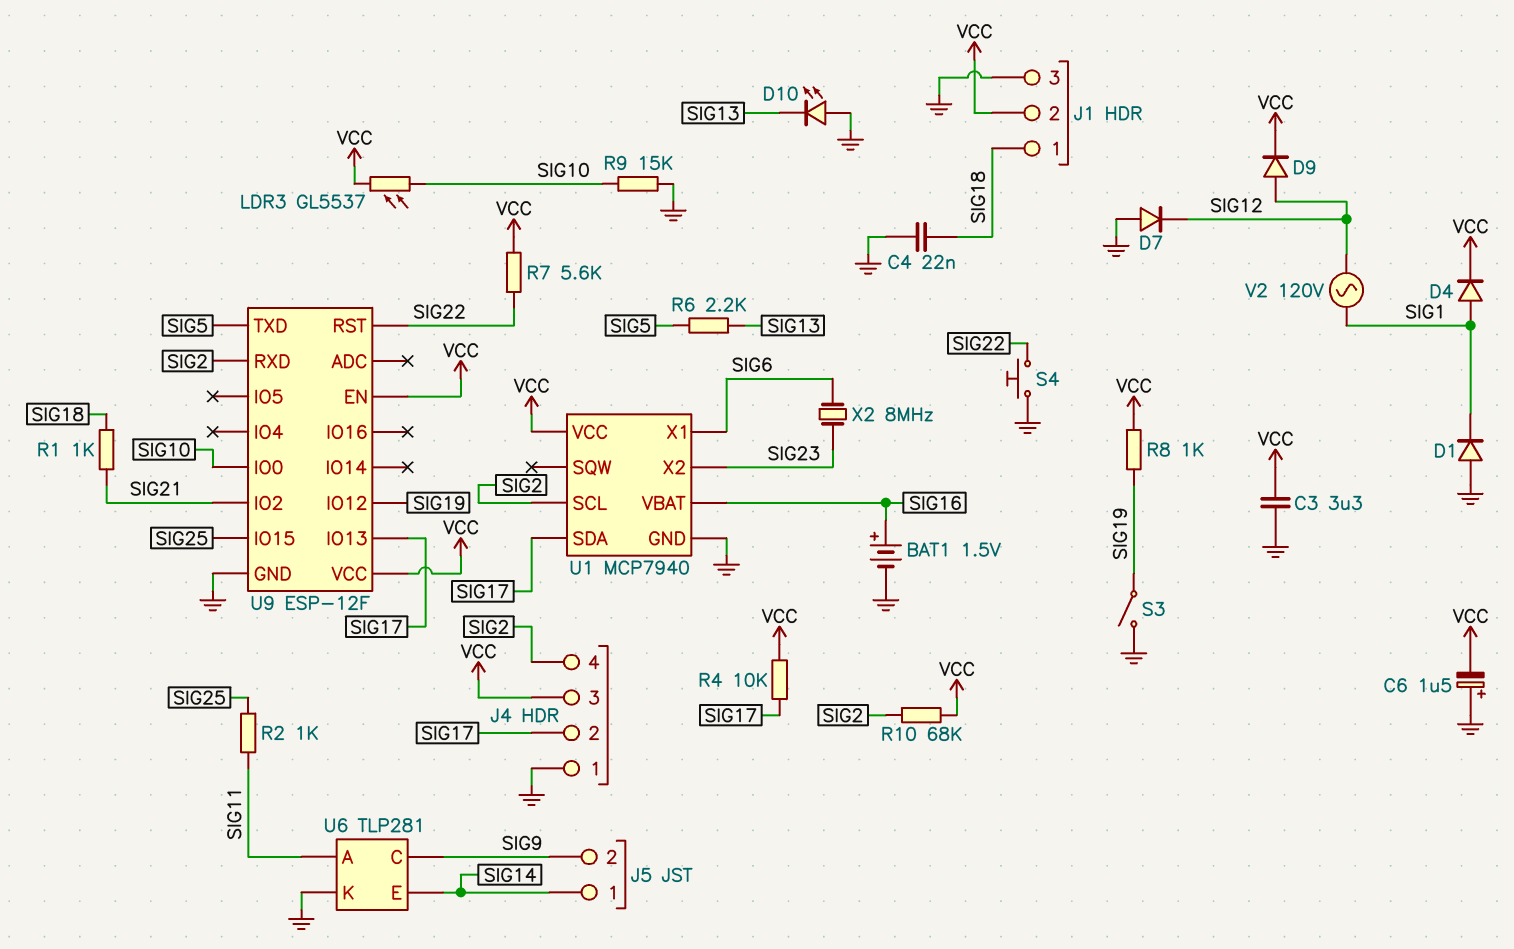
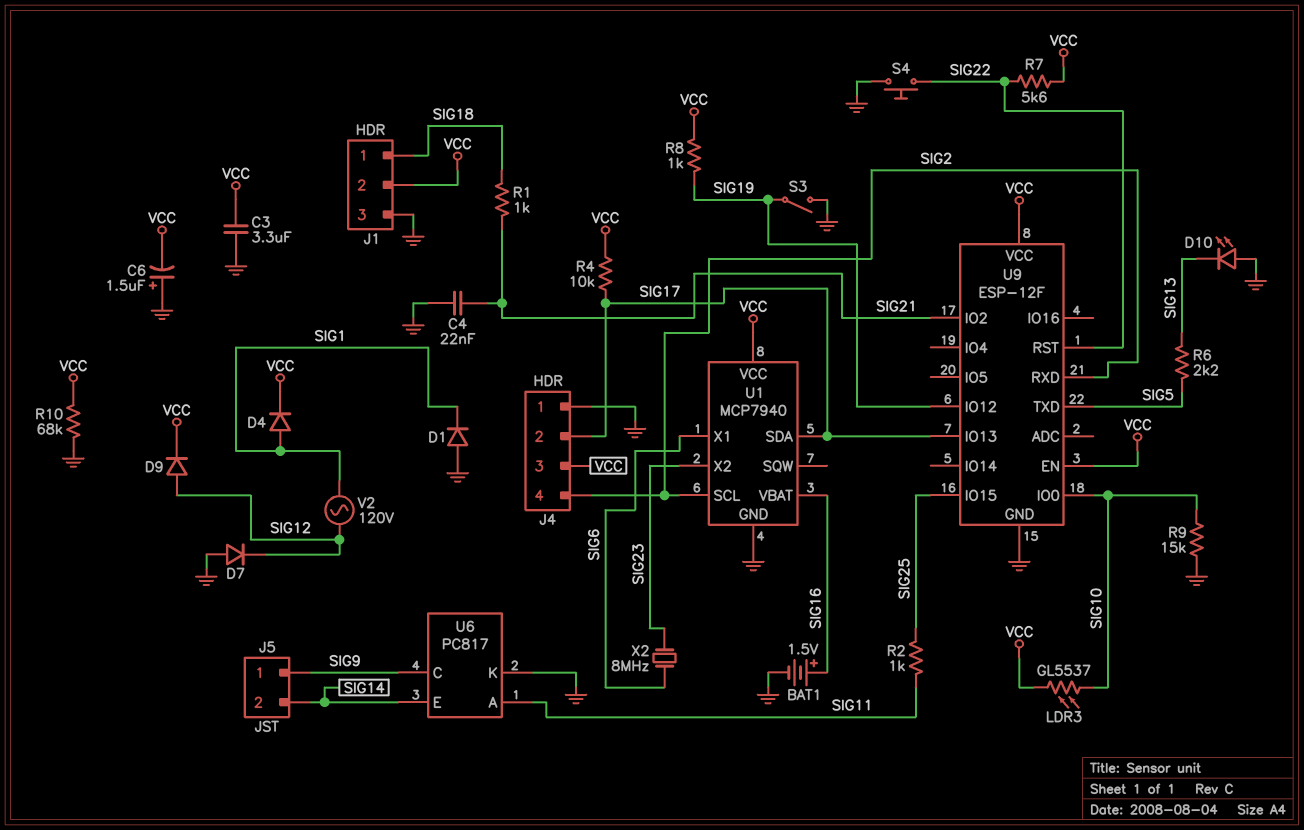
C4: 22nF (GND, SIG18) -> 22nF (GND, SIG21)
J5 pin 1: SIG14 -> SIG9
J5 pin 2: SIG9 -> SIG14
R10: 68k (SIG2, VCC) -> 68k (GND, VCC)
U6: TLP281 -> PC817

